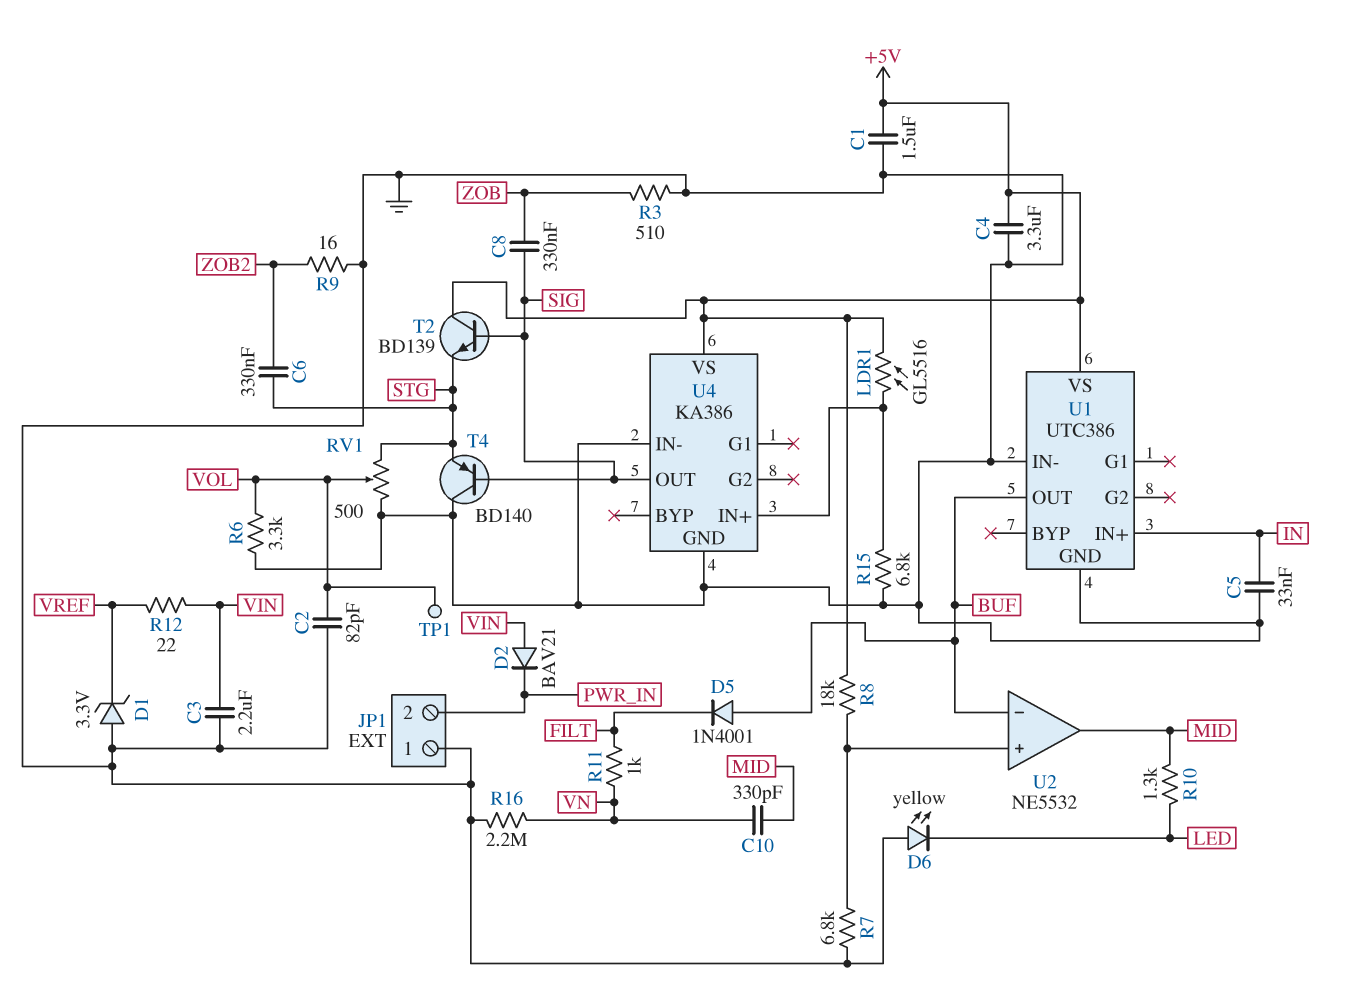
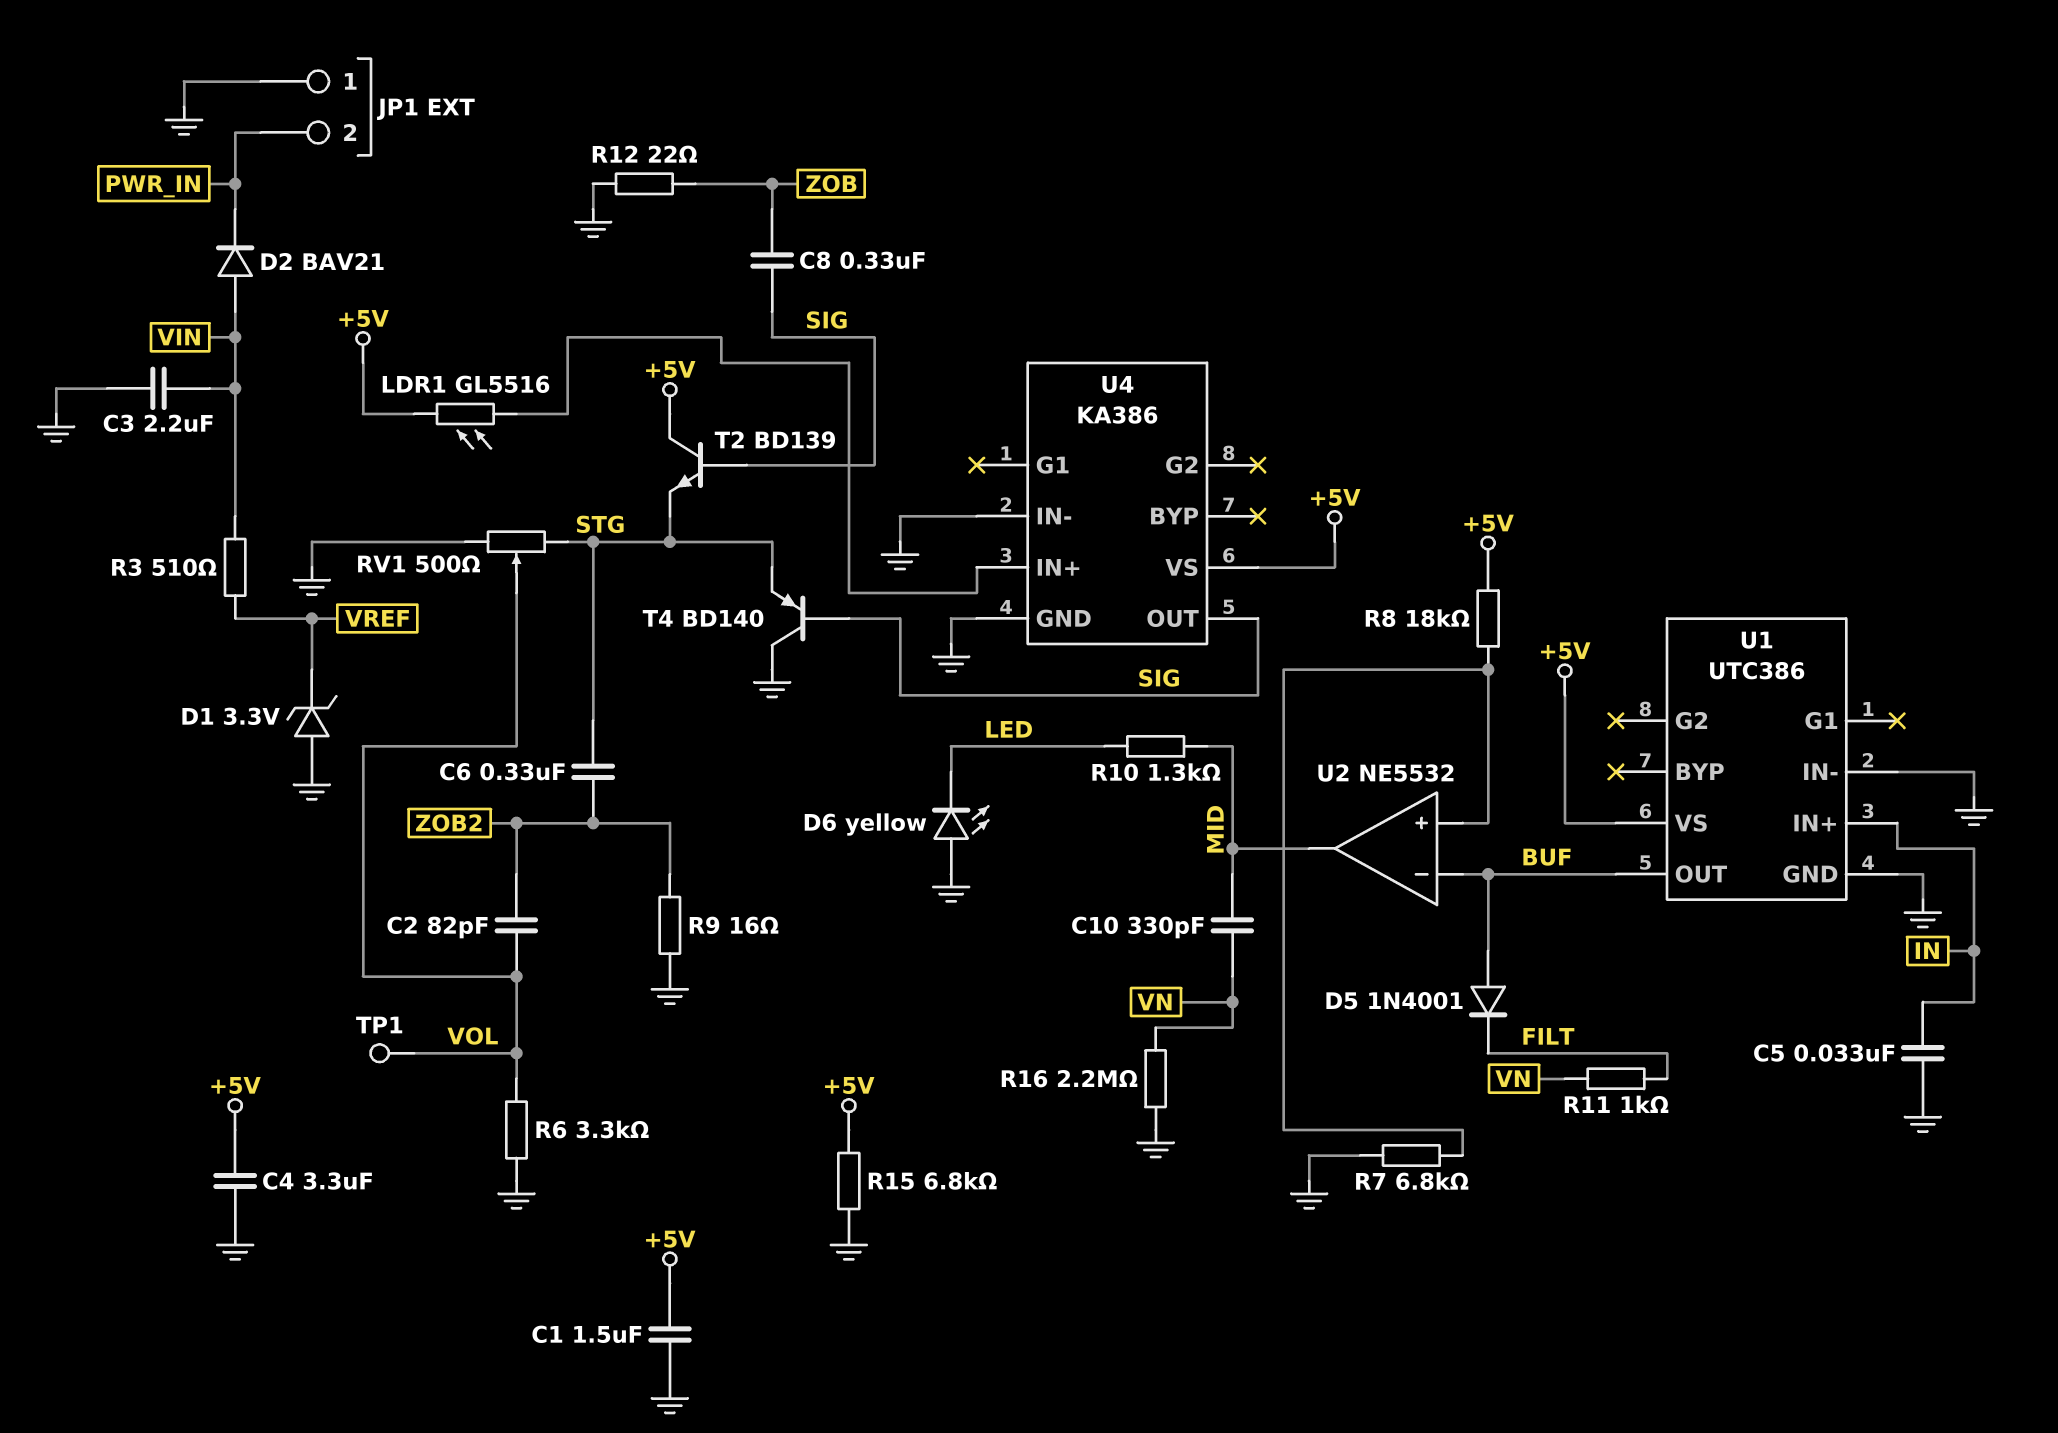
C2: 82pF (GND, VOL) -> 82pF (VOL, ZOB2)
R3: 510 (GND, ZOB) -> 510 (VIN, VREF)
R12: 22 (VIN, VREF) -> 22 (GND, ZOB)
R15: 6.8k (GND, U4/IN+) -> 6.8k (+5V, GND)

